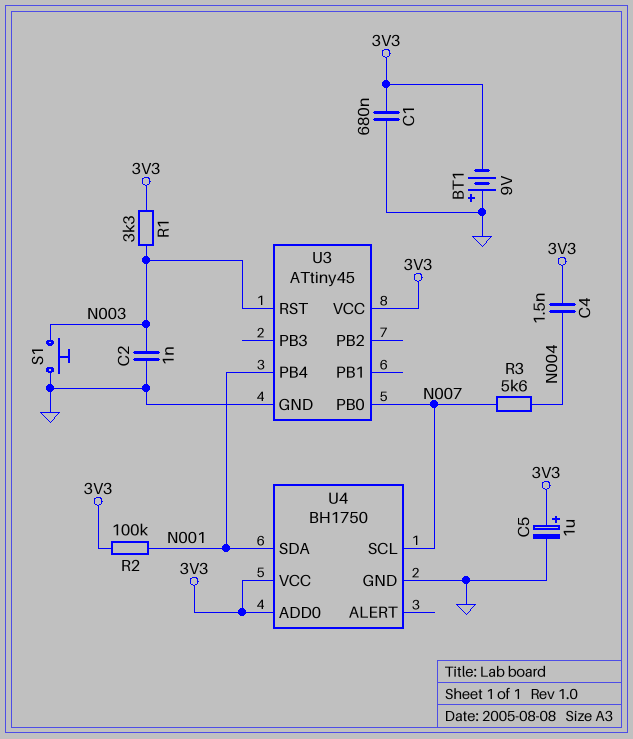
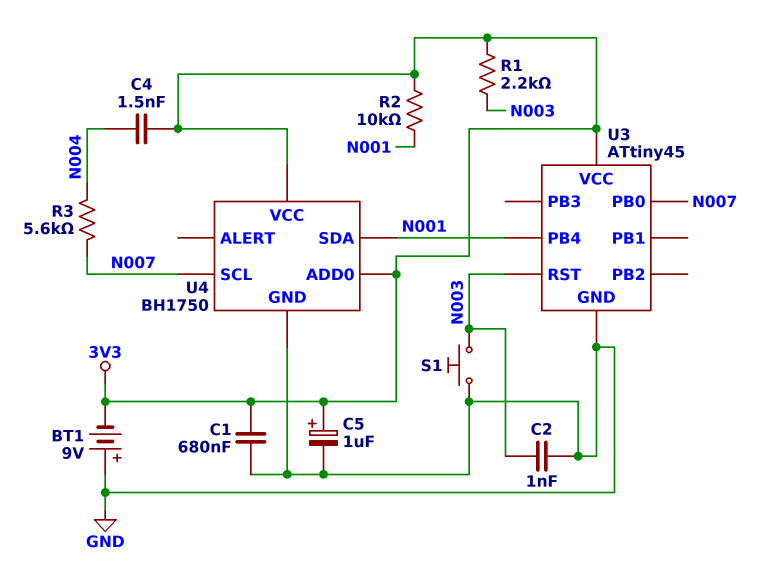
R1: 3.3k (3V3, N003) -> 2.2k (3V3, N003)
R2: 100k (3V3, N001) -> 10k (3V3, N001)

